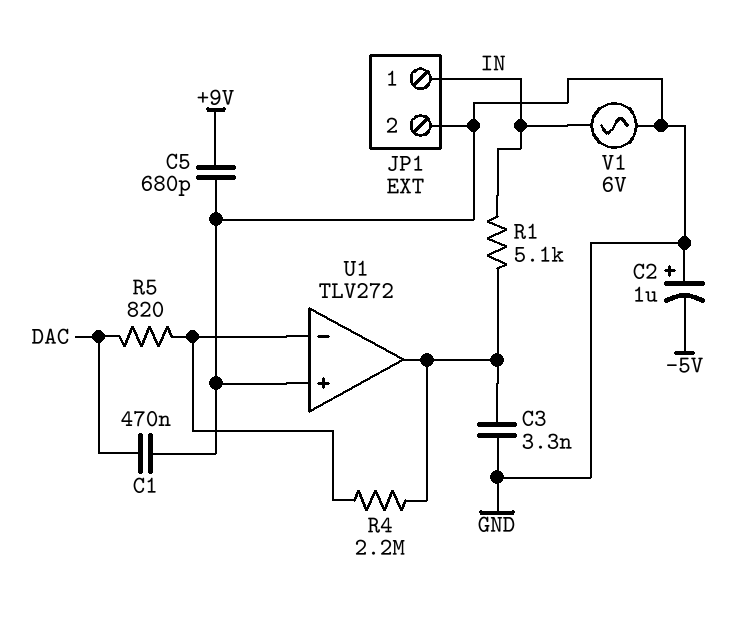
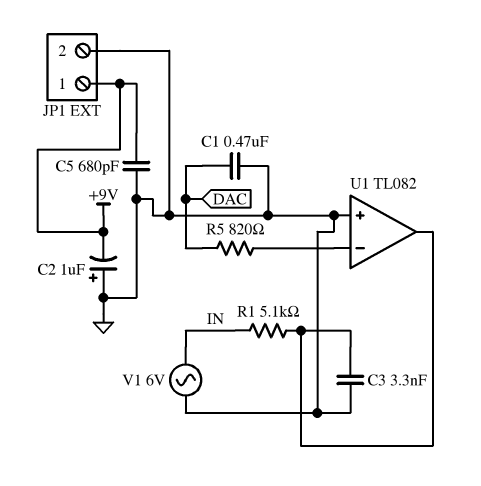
C2: 1uF (plus GND, minus -5V) -> 1uF (plus GND, minus +9V)
JP1 pin 1: IN -> +9V
R4: 2.2M (U1/in-, U1/out) -> none
U1: TLV272 -> TL082

